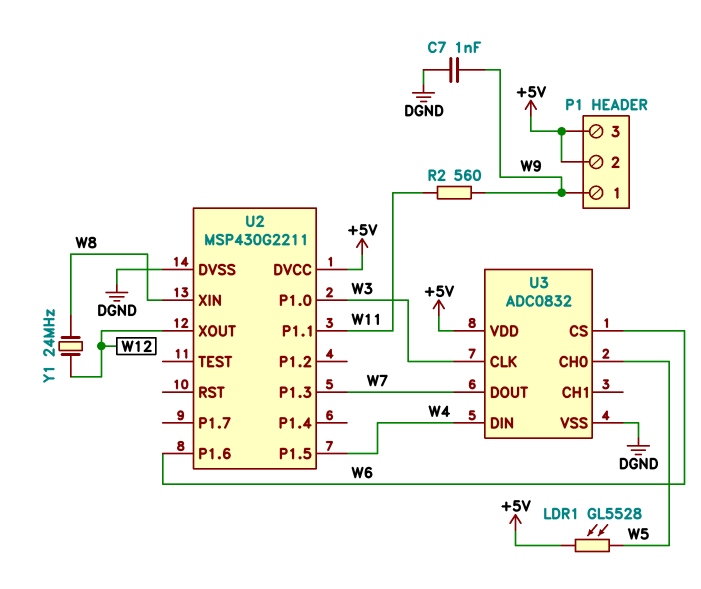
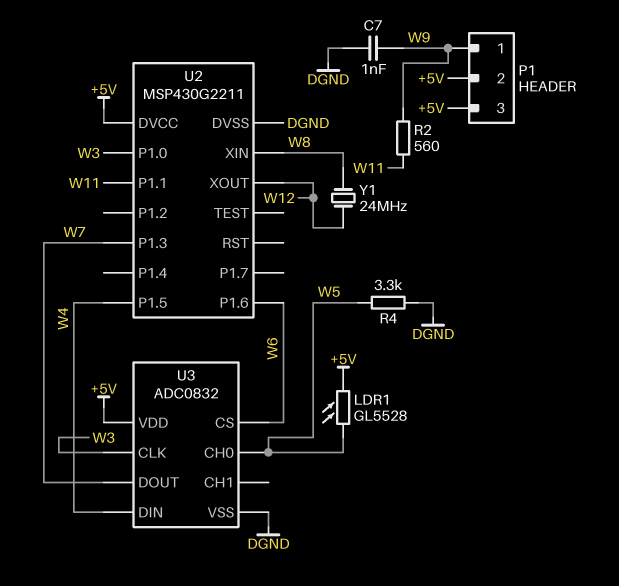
R4: none -> 3.3k (DGND, W5)

